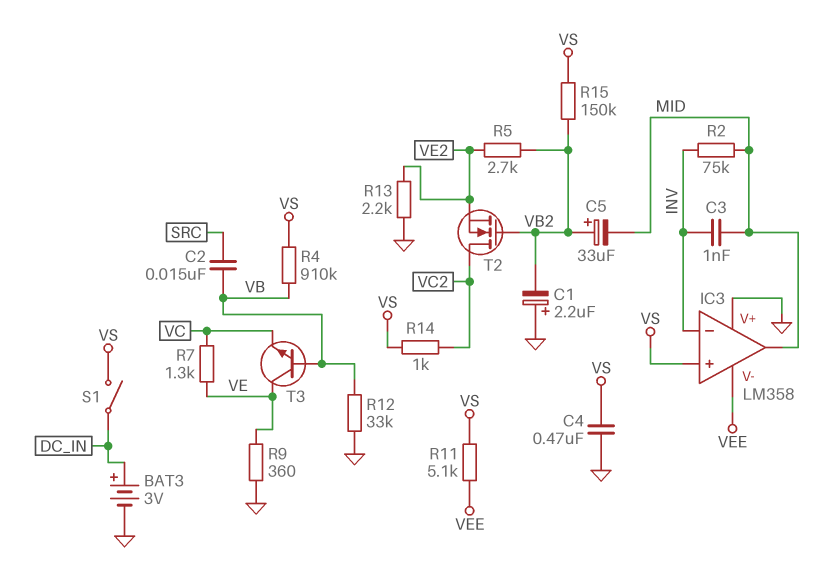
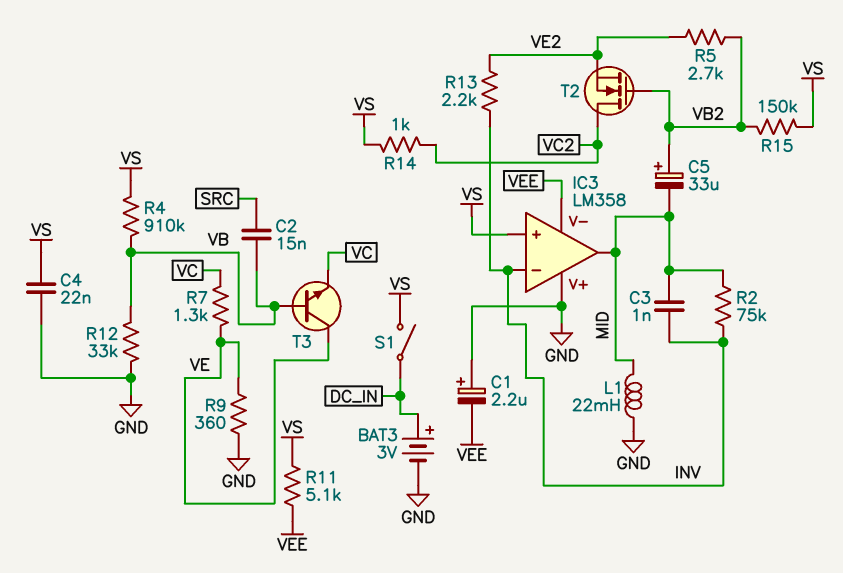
C1: 2.2uF (plus GND, minus VB2) -> 2.2uF (plus GND, minus VEE)
C4: 470nF (GND, VS) -> 22nF (GND, VS)
L1: none -> 22mH (GND, MID)
R13: 2.2k (GND, VE2) -> 2.2k (INV, VE2)

